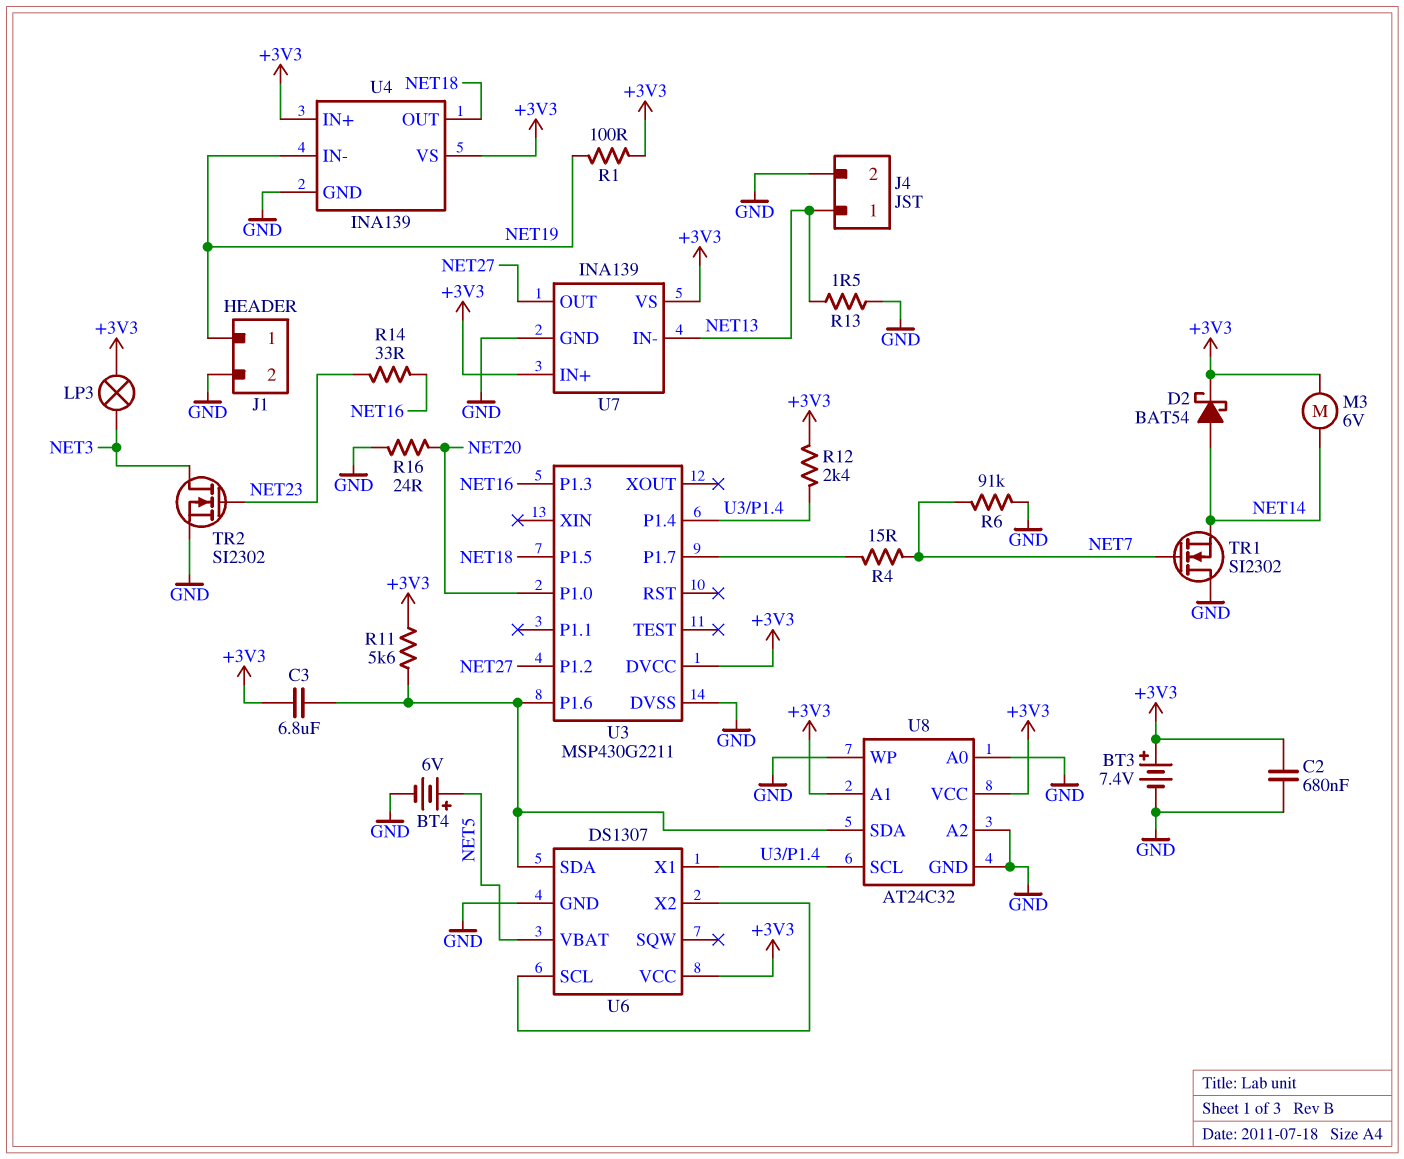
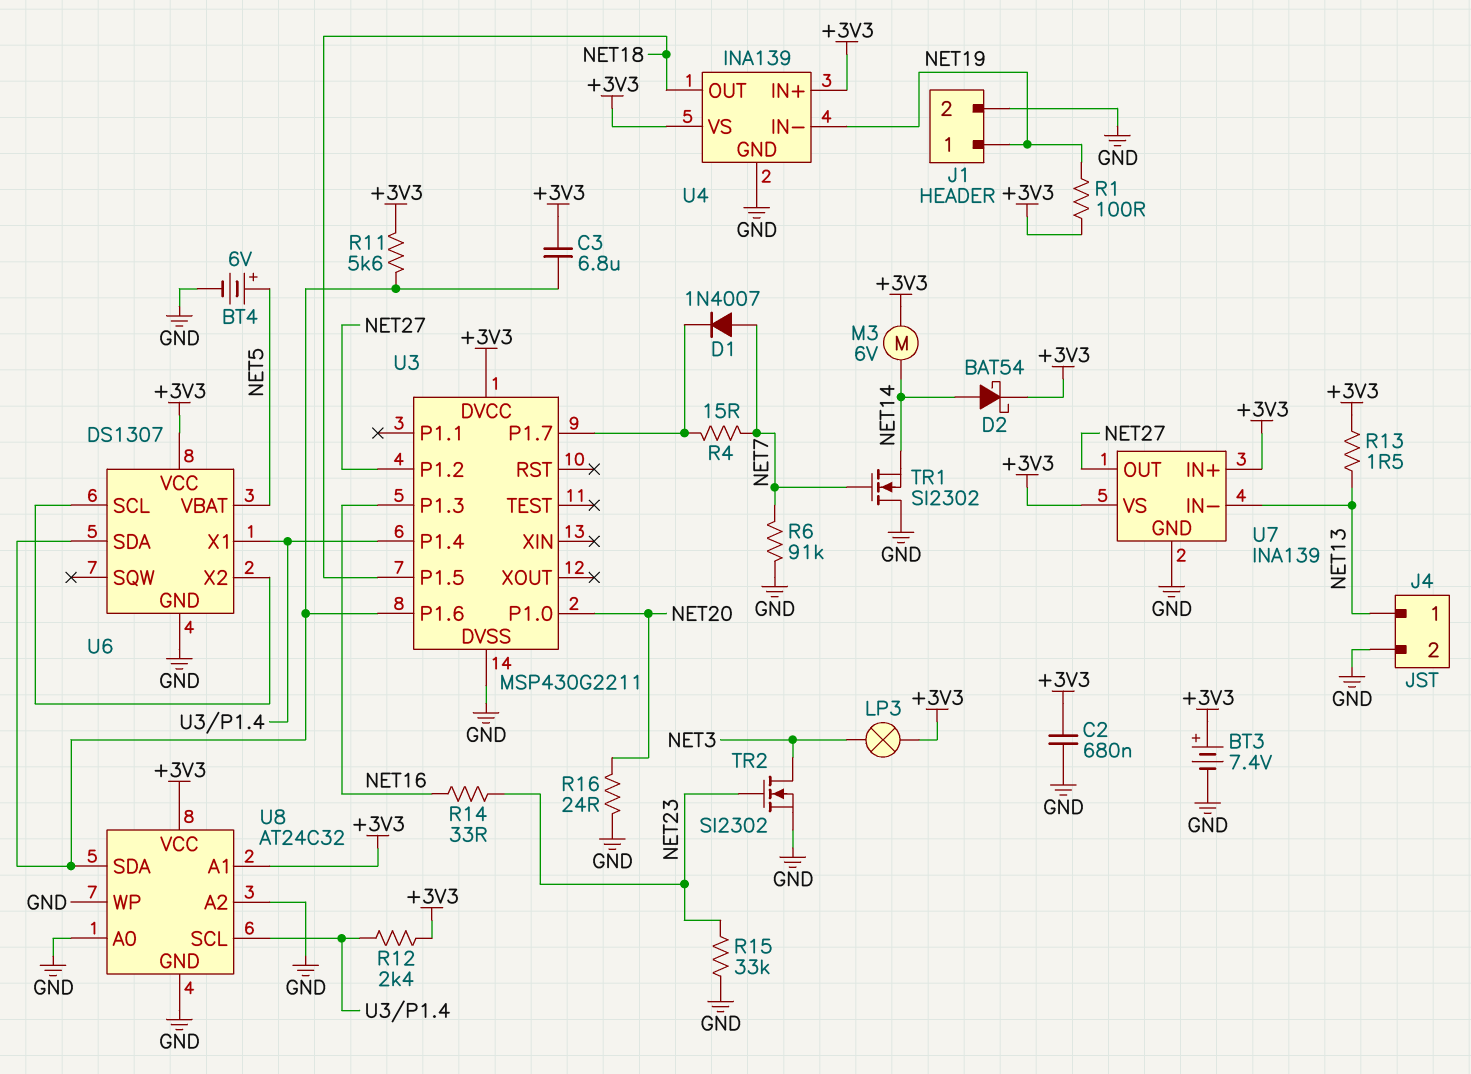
D1: none -> diode 1N4007 (A NET7, K U3/P1.7)
R13: 1.5 (GND, NET13) -> 1.5 (+3V3, NET13)
R15: none -> 33k (GND, NET23)

